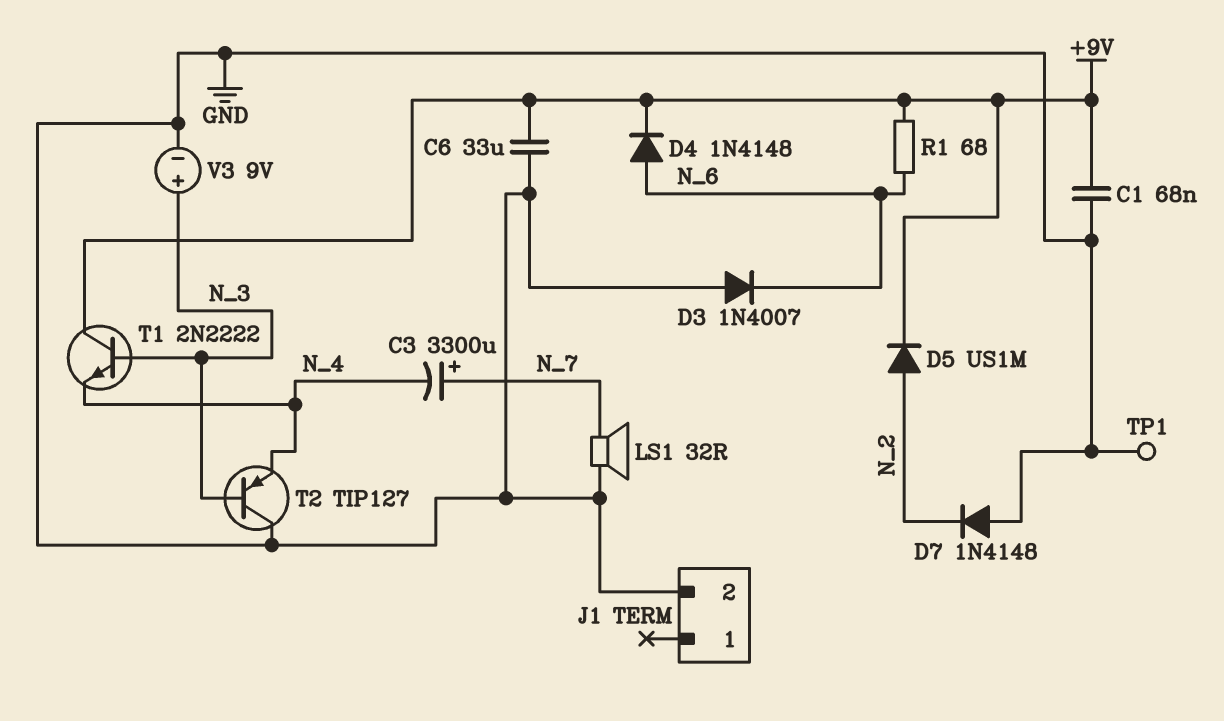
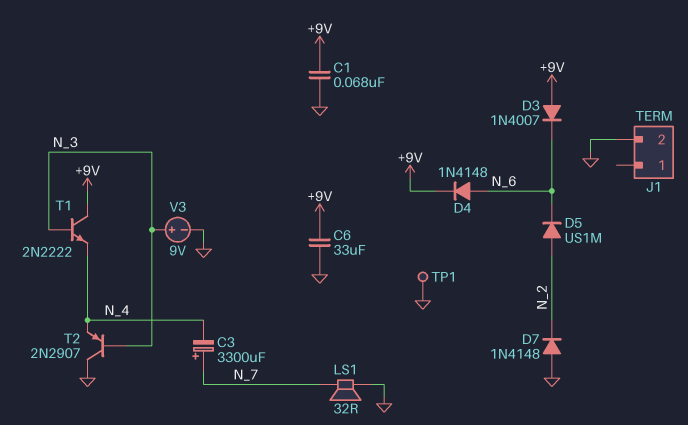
D3: diode 1N4007 (A GND, K N_6) -> diode 1N4007 (A +9V, K N_6)
D5: diode US1M (A N_2, K +9V) -> diode US1M (A N_2, K N_6)
R1: 68 (+9V, N_6) -> none
T2: PNP TIP127 (B N_3, C GND, E N_4) -> PNP 2N2907 (B N_3, C GND, E N_4)

